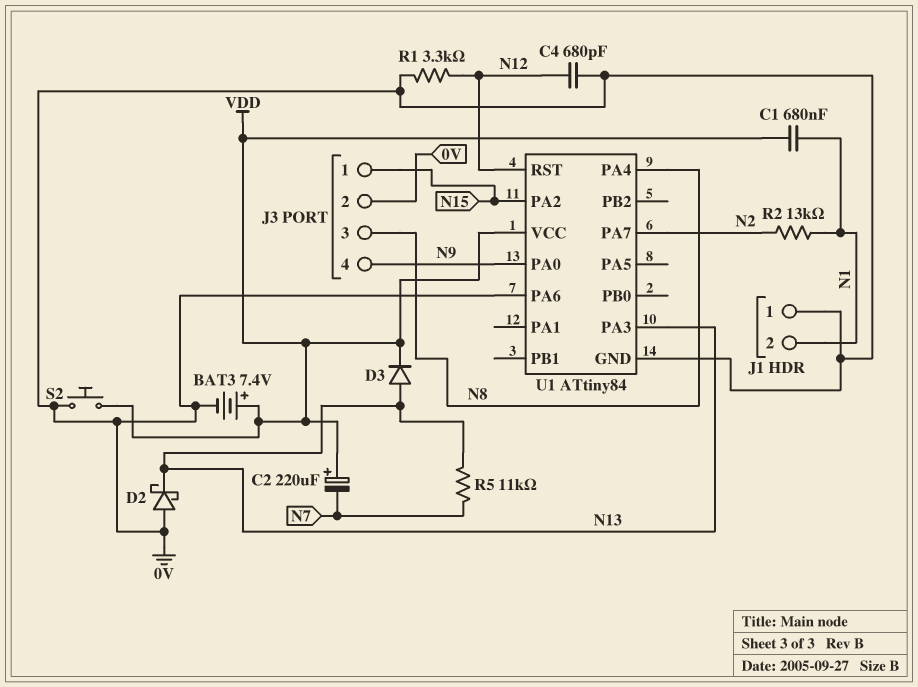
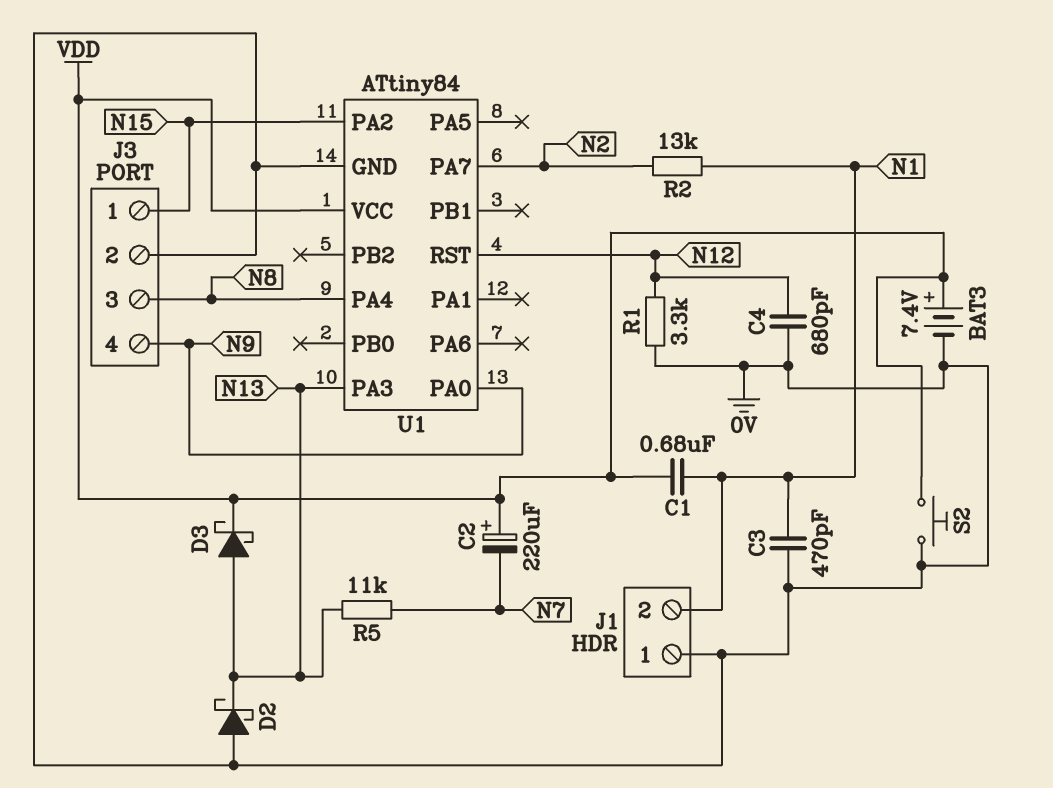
C3: none -> 470pF (0V, N1)
D3: diode (A N13, K VDD) -> schottky (A N13, K VDD)
U1 pin PA6: 0V -> none

